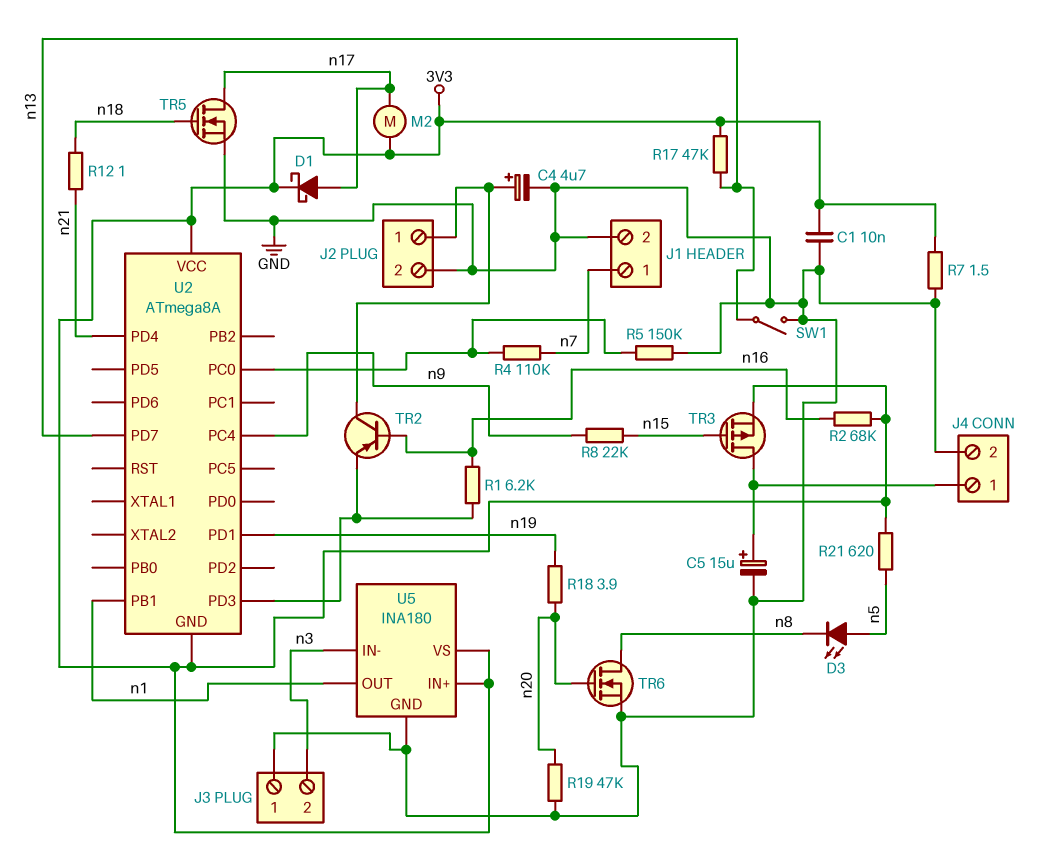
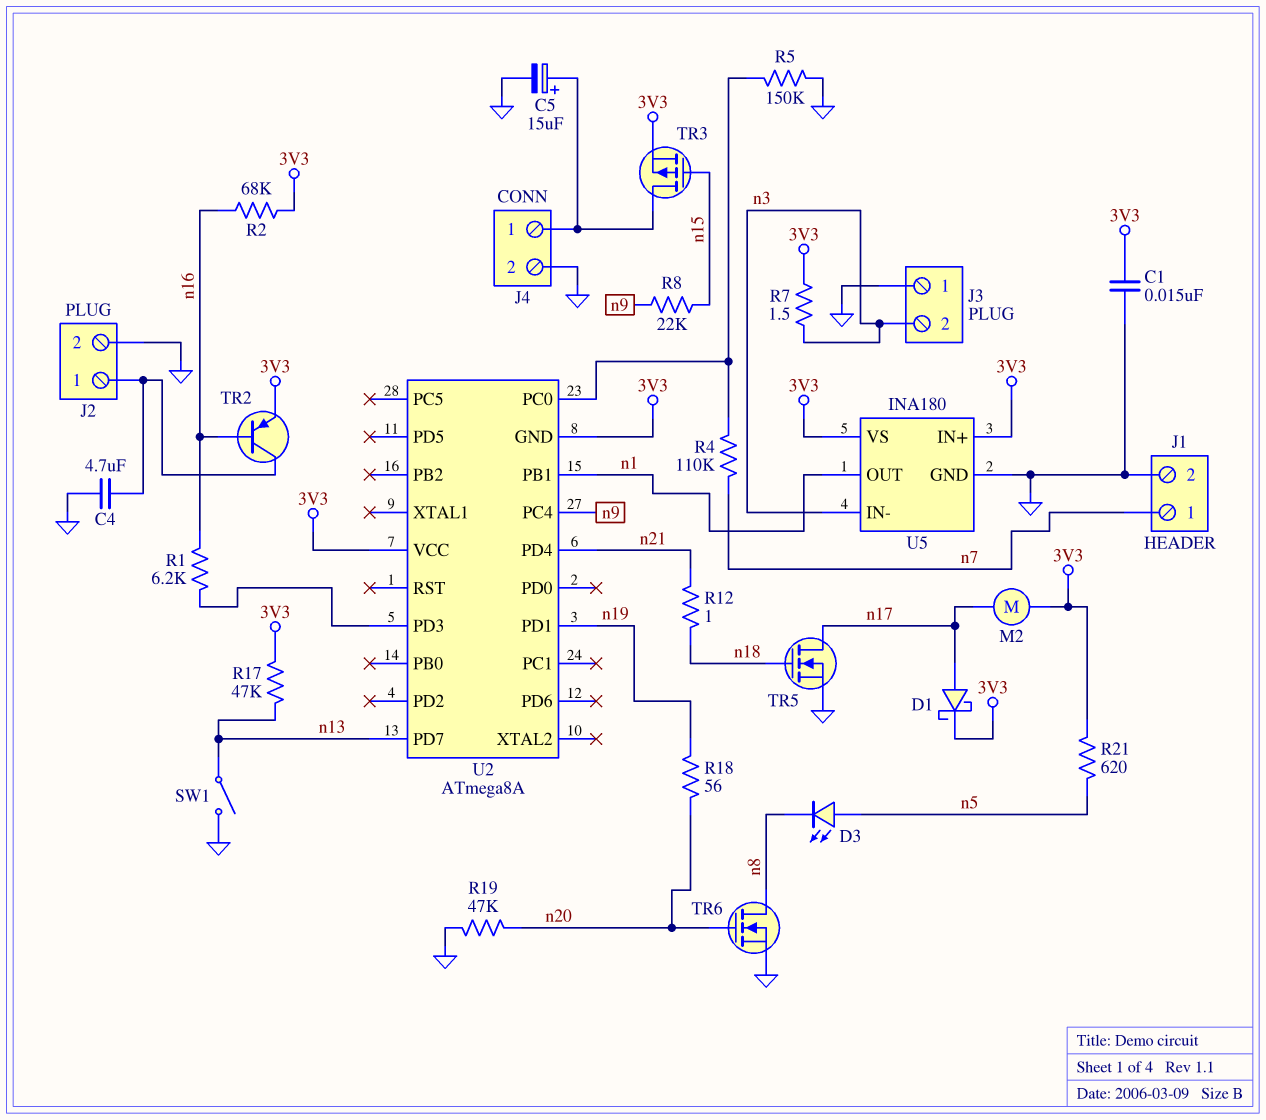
C1: 10nF (3V3, GND) -> 15nF (3V3, GND)
C4: 4.7uF (plus J2/1, minus GND) -> 4.7uF (GND, J2/1)
R7: 1.5 (3V3, GND) -> 1.5 (3V3, n3)
R18: 3.9 (n19, n20) -> 56 (n19, n20)
TR2: PNP (B n16, C J2/1, E U2/PD3) -> PNP (B n16, C J2/1, E 3V3)

